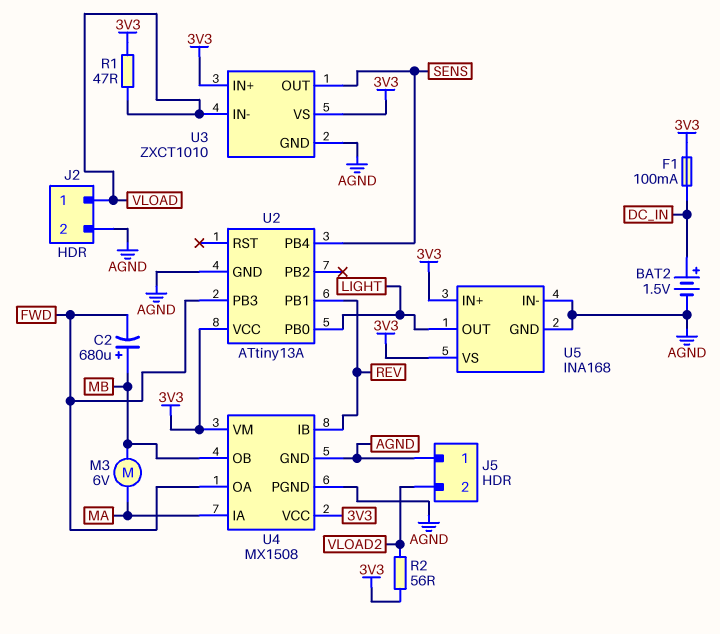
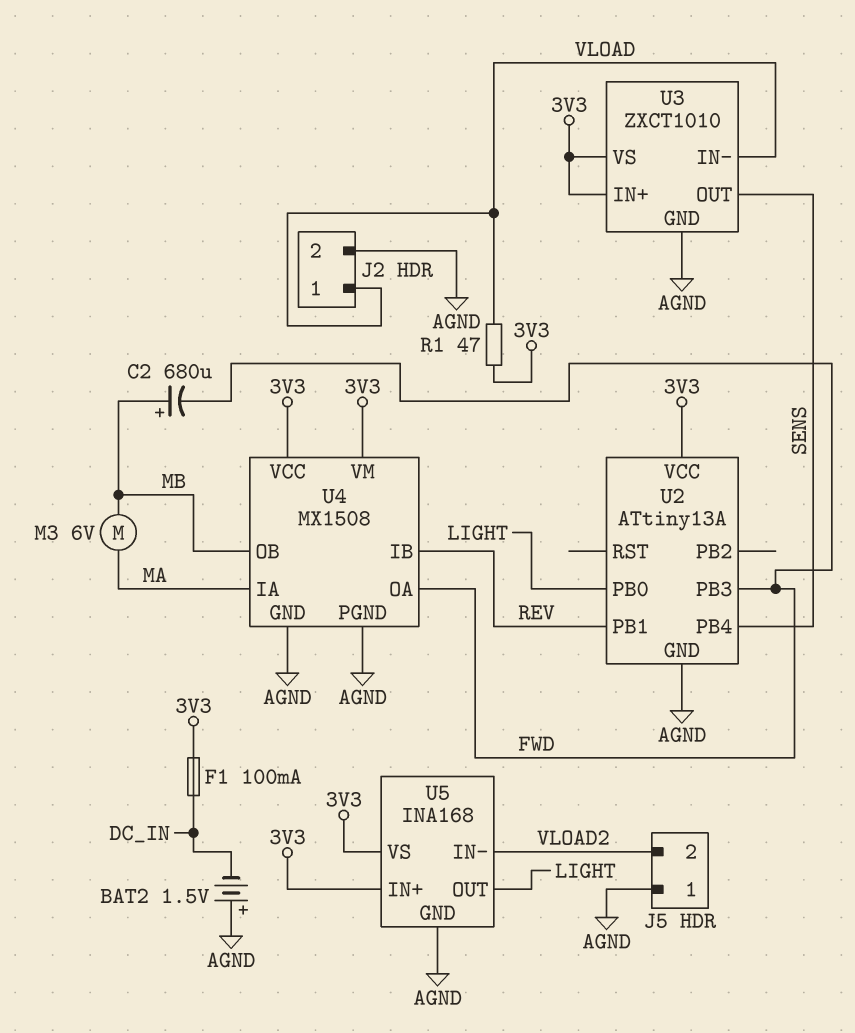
BAT2: 1.5V (plus DC_IN, minus AGND) -> 1.5V (plus AGND, minus DC_IN)
R2: 56 (3V3, VLOAD2) -> none
U5 pin IN-: AGND -> VLOAD2

